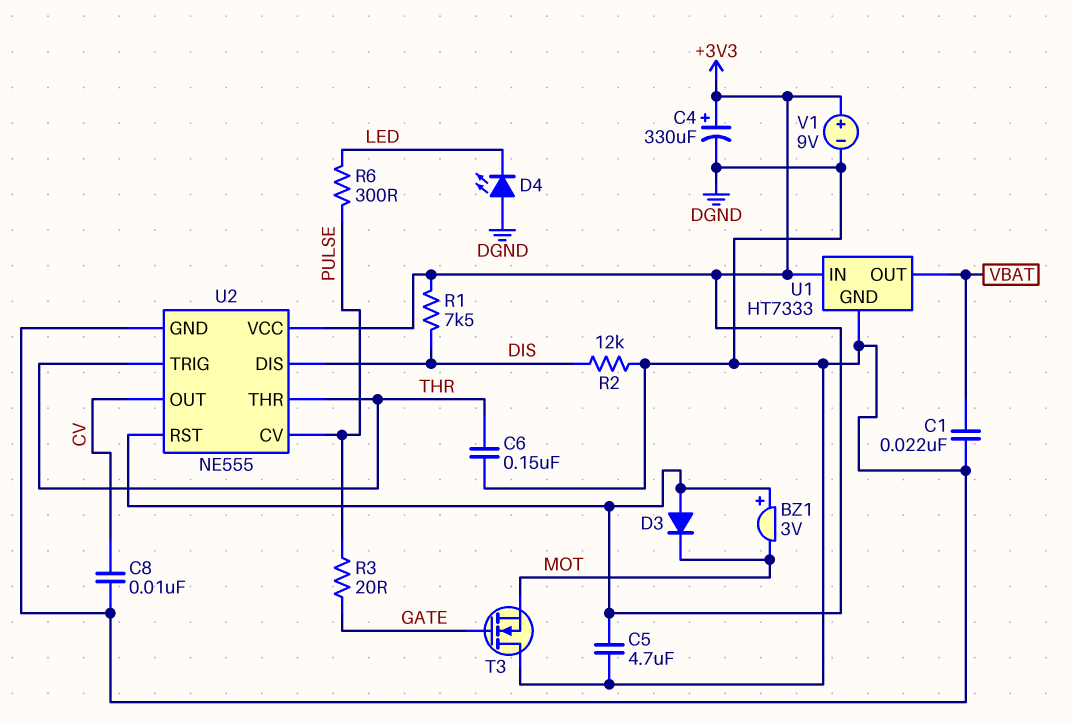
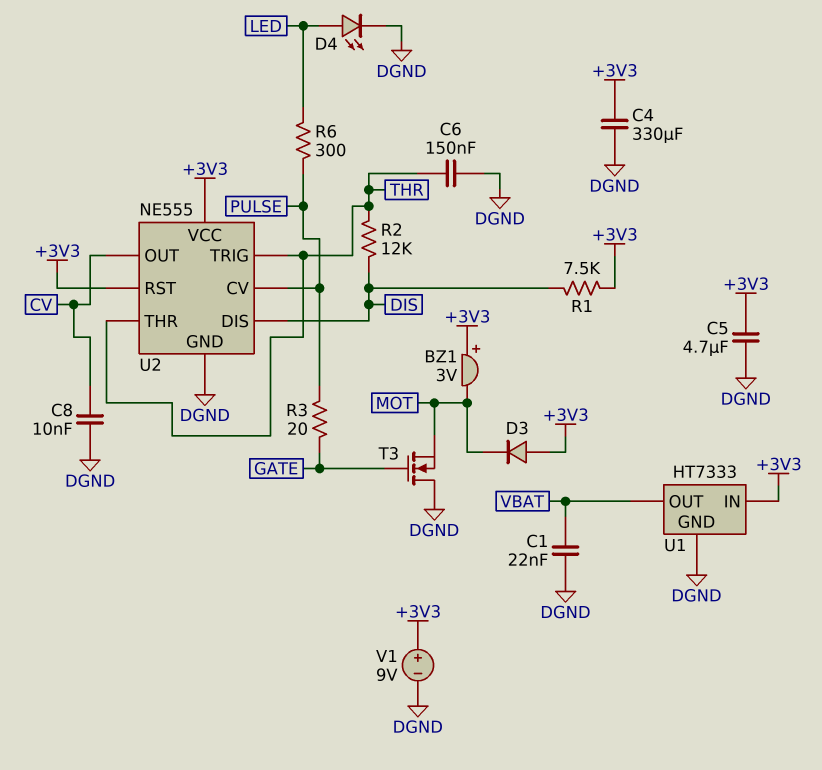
C4: 330uF (plus +3V3, minus DGND) -> 330uF (+3V3, DGND)
D4: LED (A DGND, K LED) -> LED (A LED, K DGND)
R2: 12k (DGND, DIS) -> 12k (DIS, THR)

